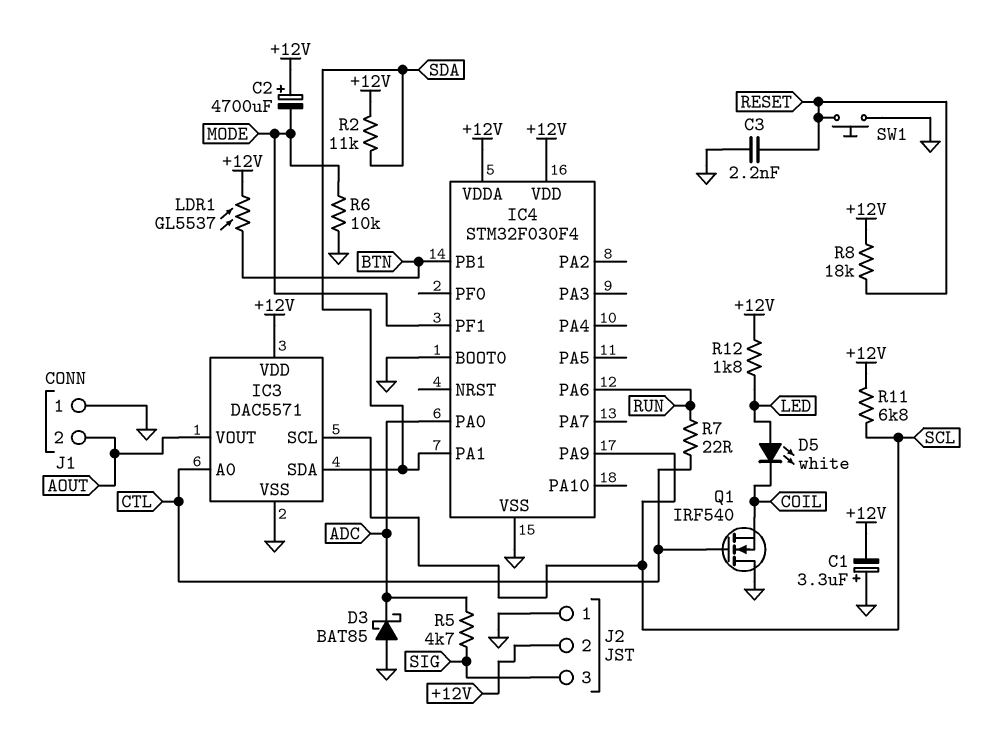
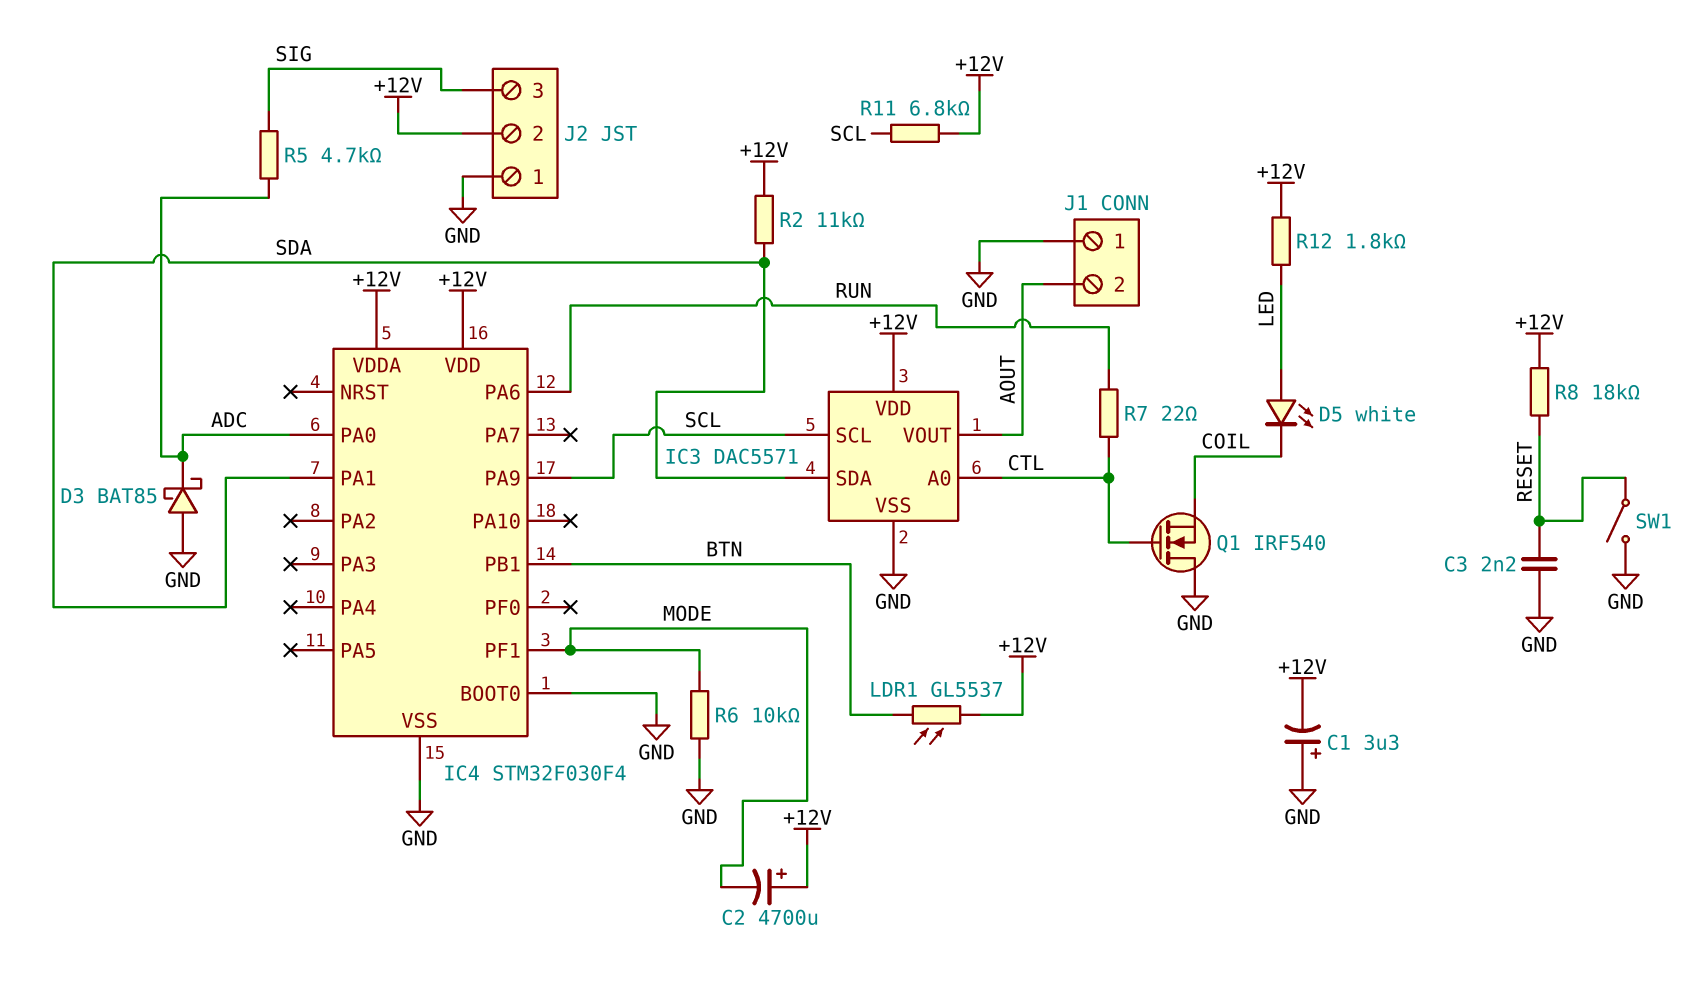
SW1: button (GND, RESET) -> switch (GND, RESET)

